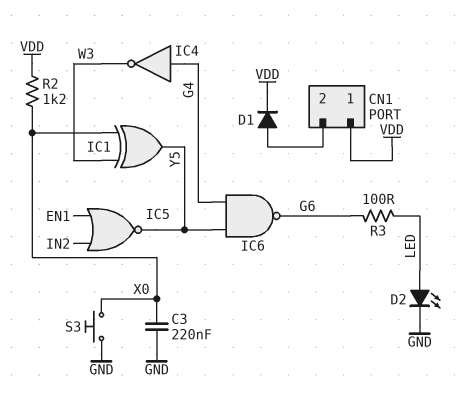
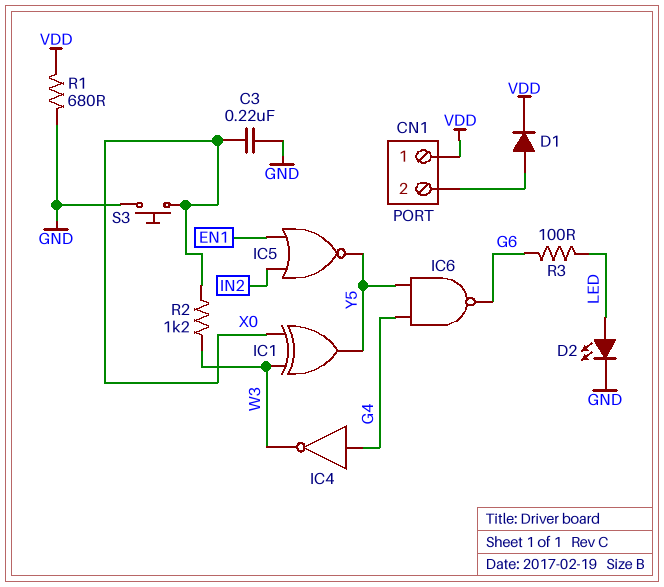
R1: none -> 680 (GND, VDD)
R2: 1.2k (VDD, X0) -> 1.2k (W3, X0)

